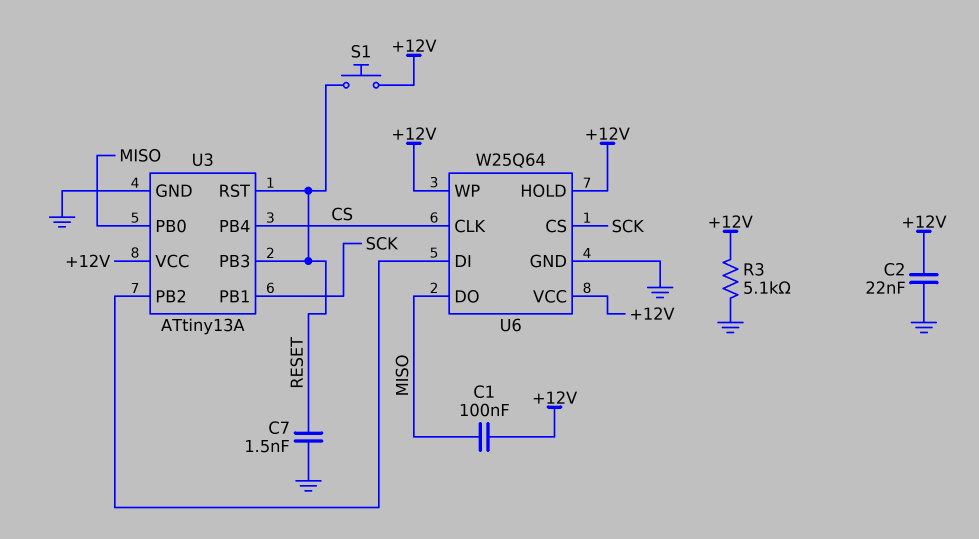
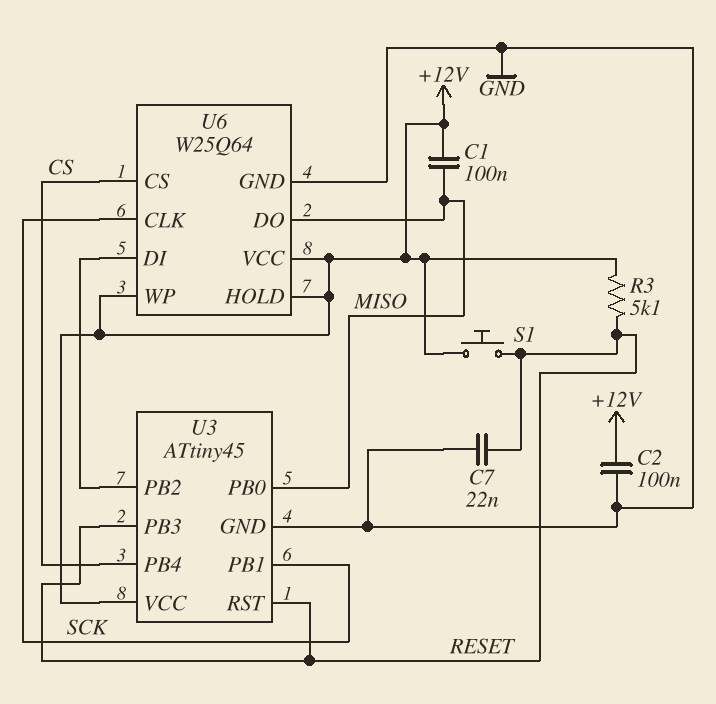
C2: 22nF (+12V, GND) -> 100nF (+12V, GND)
C7: 1.5nF (GND, RESET) -> 22nF (GND, RESET)
R3: 5.1k (+12V, GND) -> 5.1k (+12V, RESET)
U3: ATtiny13A -> ATtiny45
U6 pin CLK: CS -> SCK
U6 pin CS: SCK -> CS

